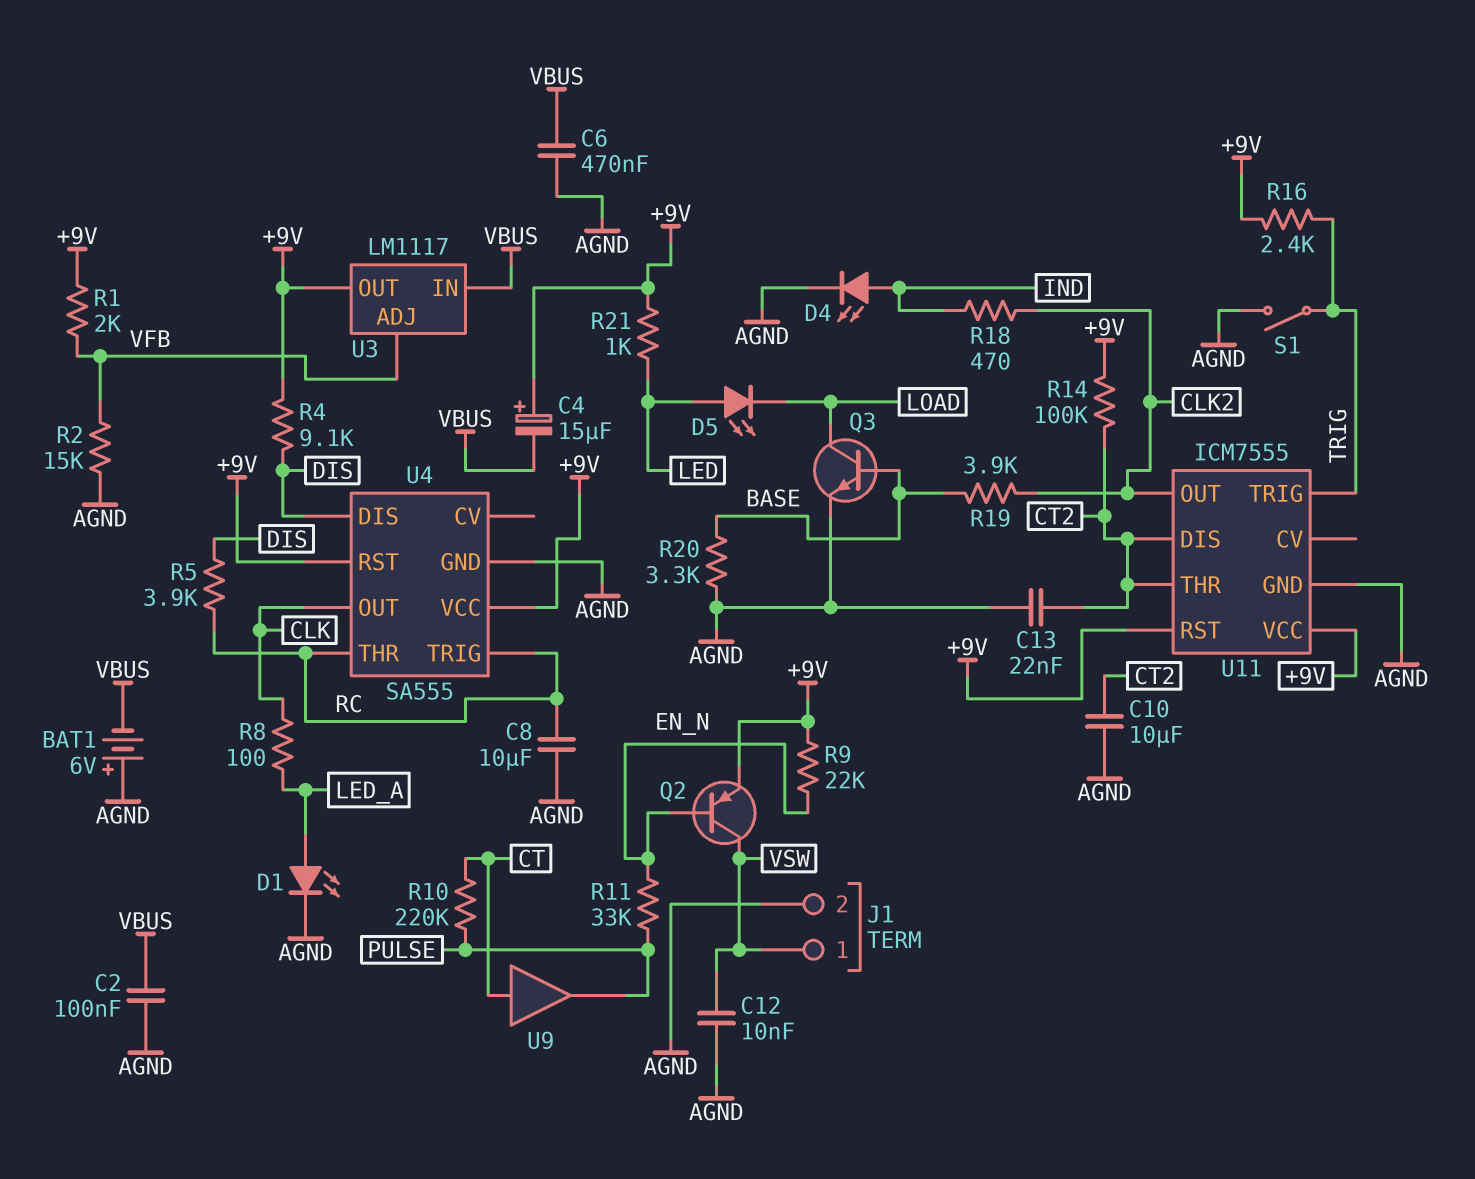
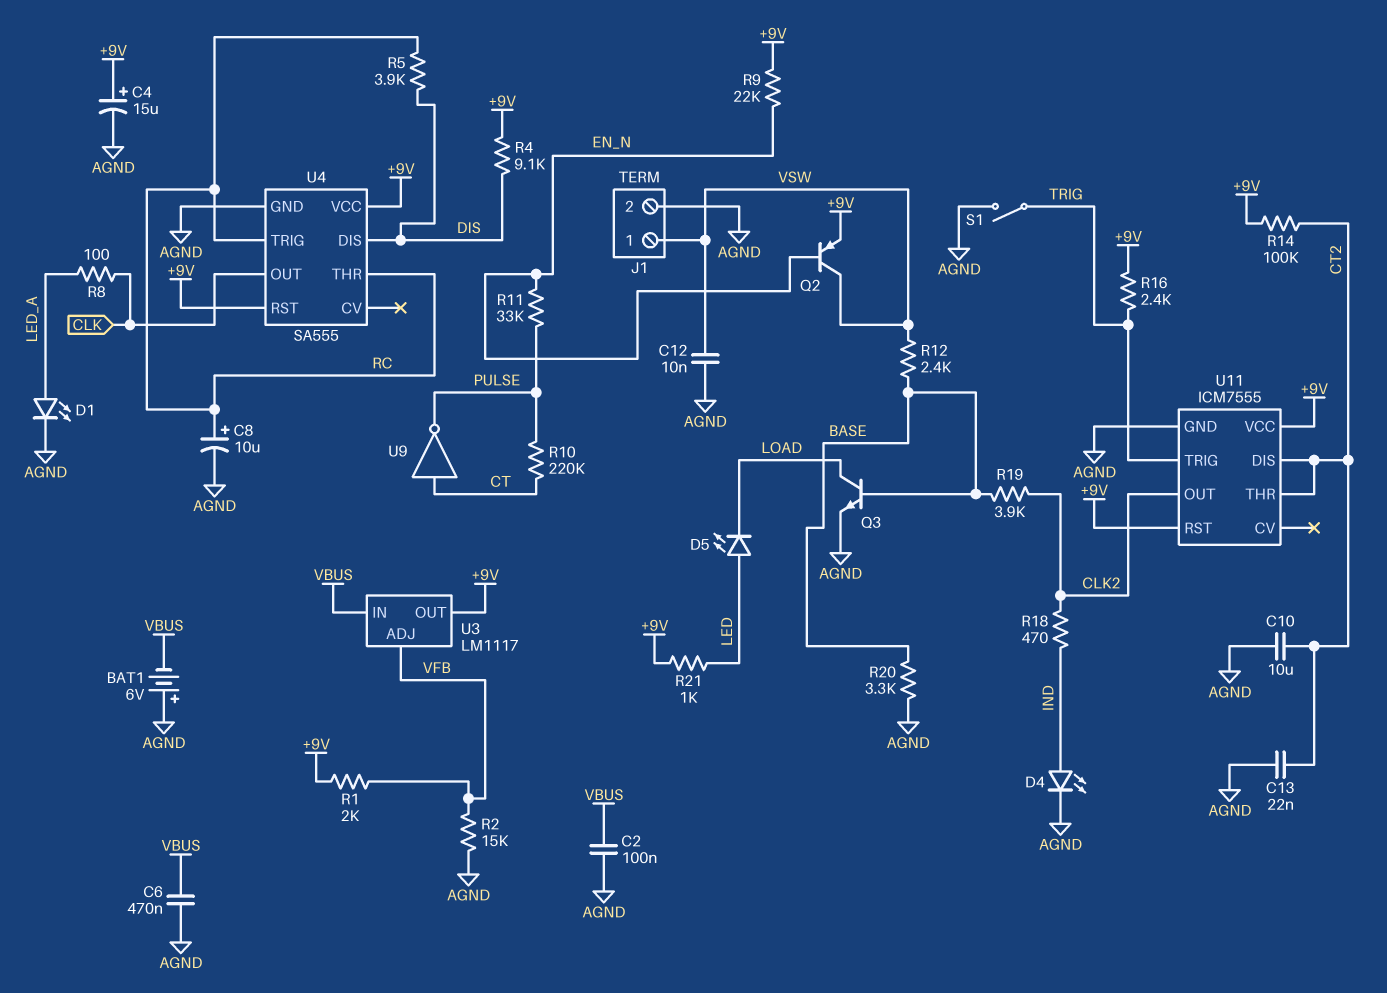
C4: 15uF (plus +9V, minus VBUS) -> 15uF (plus +9V, minus AGND)
C8: 10uF (AGND, RC) -> 10uF (plus RC, minus AGND)
R12: none -> 2.4k (BASE, VSW)
U9: buffer (in CT, out PULSE) -> NOT (in CT, out PULSE)

